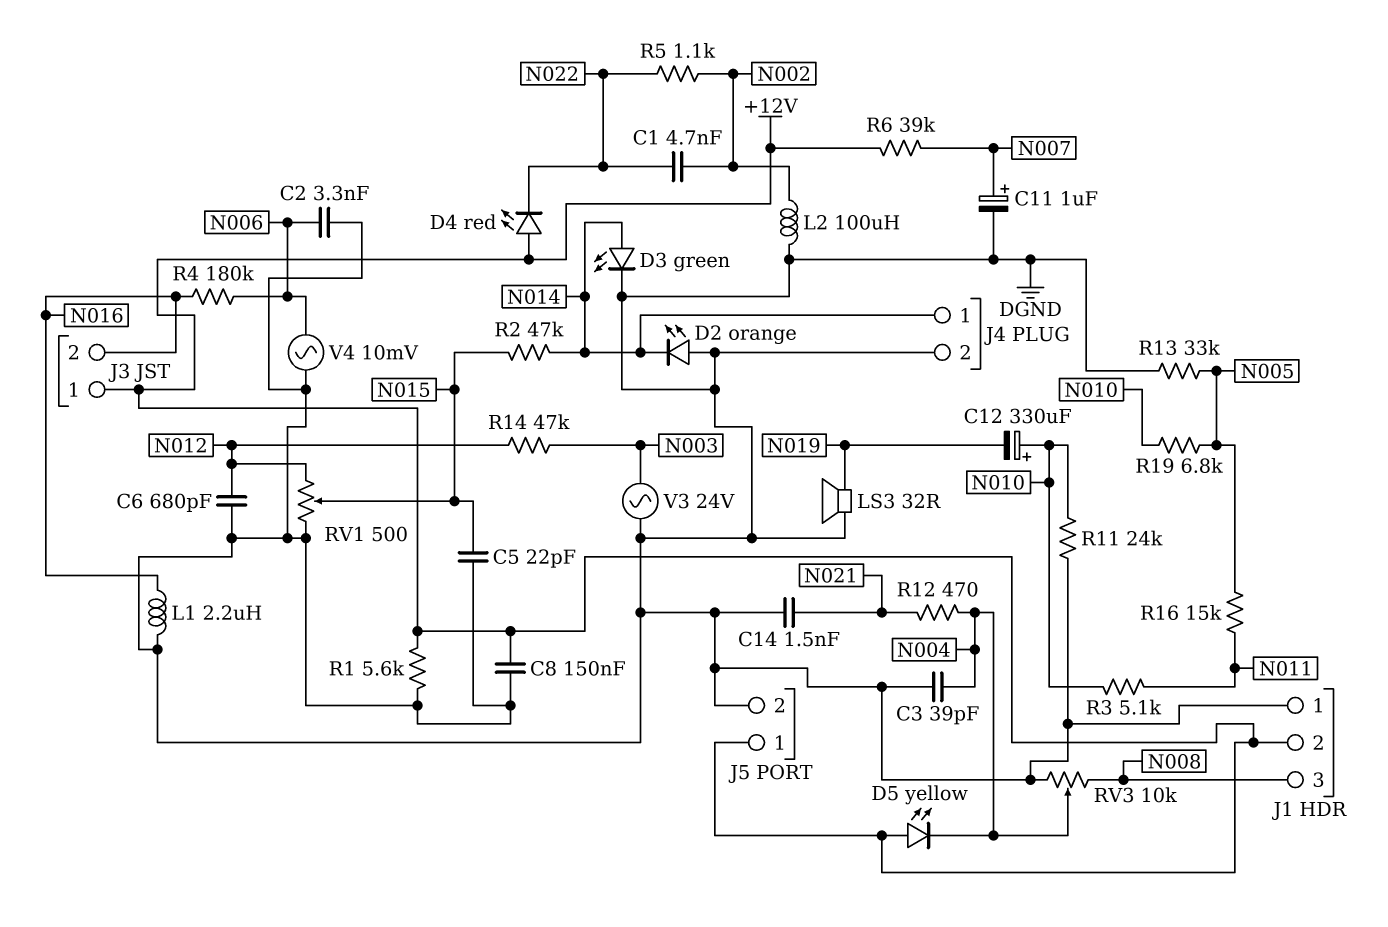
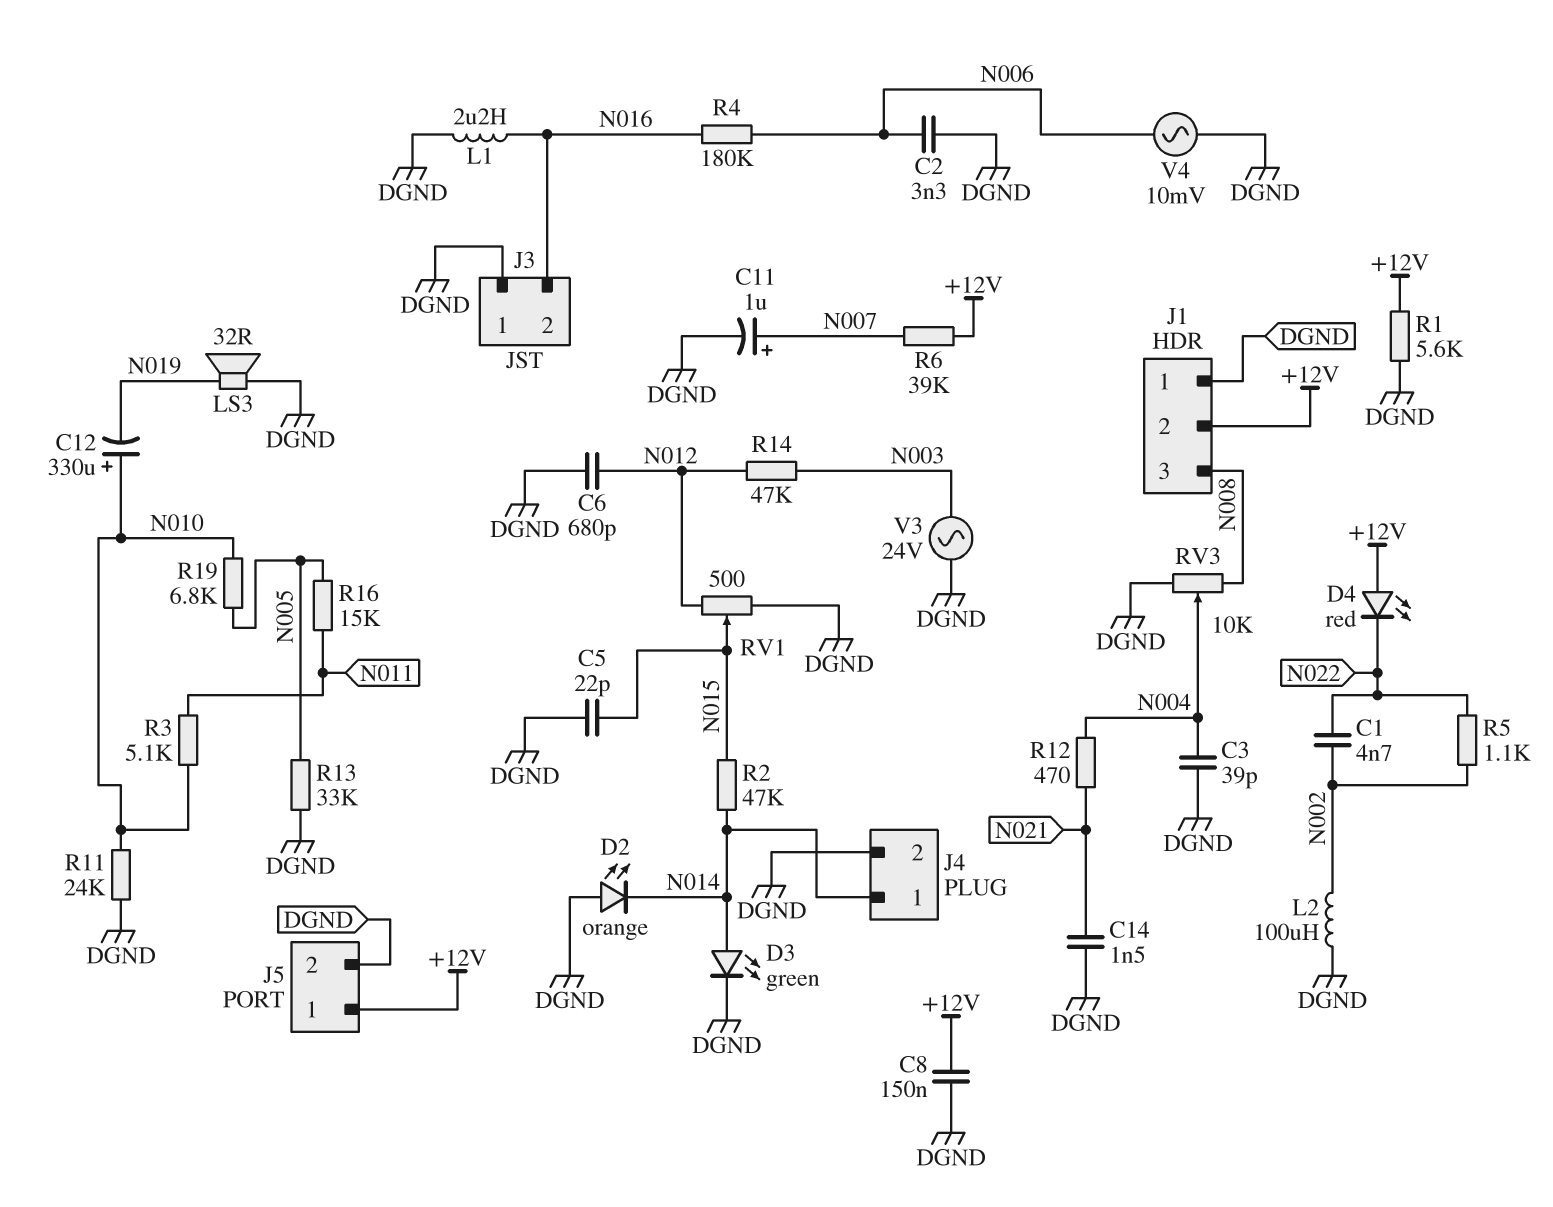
D5: LED yellow (A +12V, K N004) -> none
J3 pin 1: +12V -> DGND

